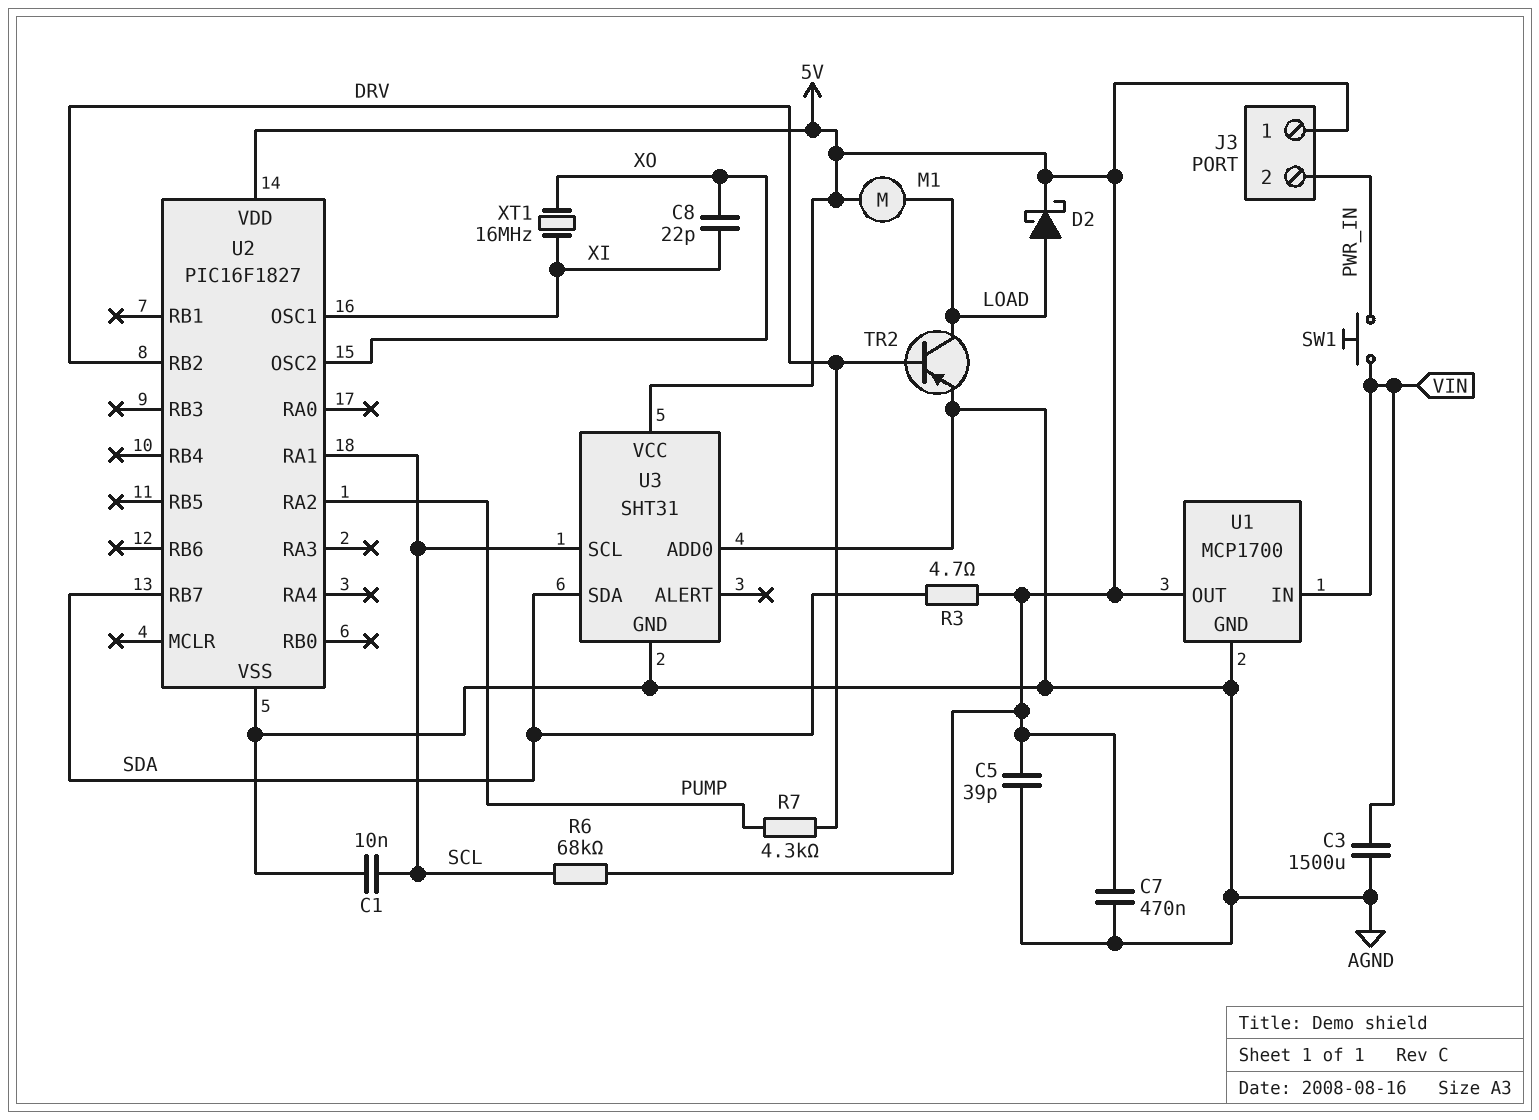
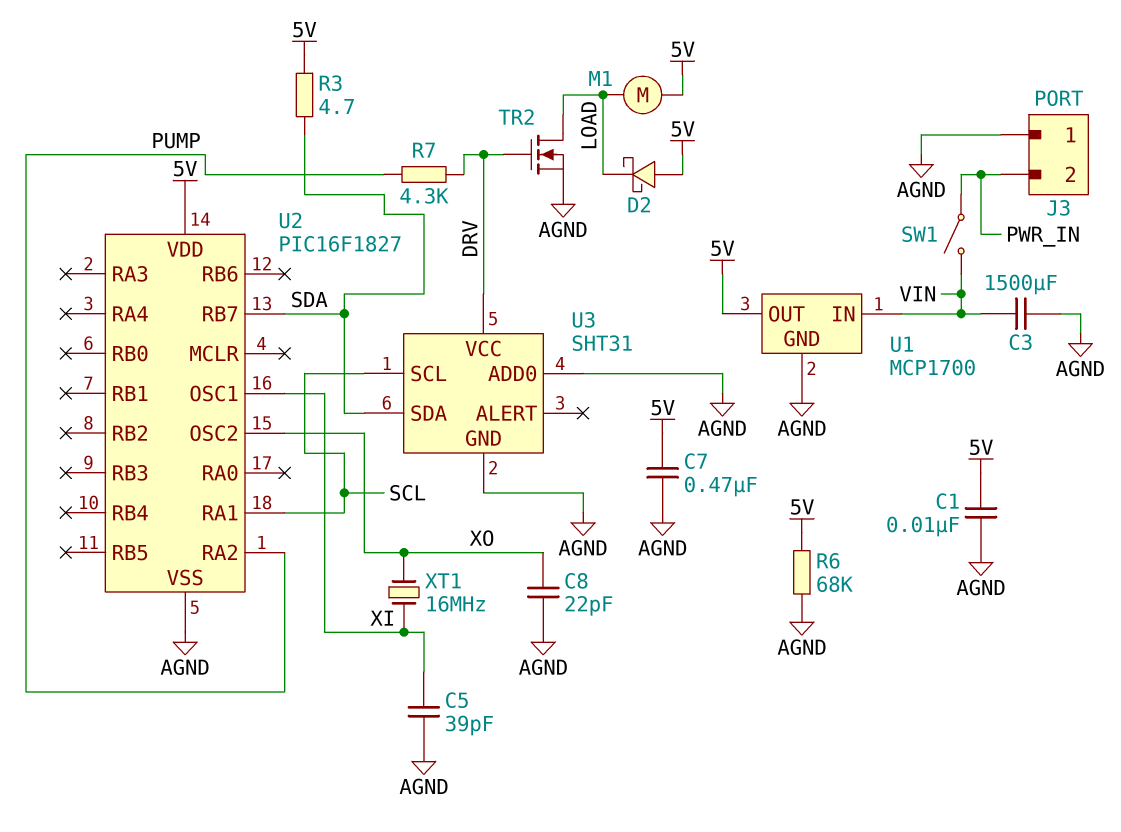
C1: 10nF (AGND, SCL) -> 10nF (5V, AGND)
C5: 39pF (5V, AGND) -> 39pF (AGND, XI)
C8: 22pF (XI, XO) -> 22pF (AGND, XO)
D2: schottky (A LOAD, K 5V) -> schottky (A 5V, K LOAD)
J3 pin 1: 5V -> AGND
R6: 68k (5V, SCL) -> 68k (5V, AGND)
SW1: button (PWR_IN, VIN) -> switch (PWR_IN, VIN)
TR2: PNP (B DRV, C LOAD, E AGND) -> NMOS (G DRV, D LOAD, S AGND)
U2 pin RB2: DRV -> none
U3 pin VCC: 5V -> DRV

